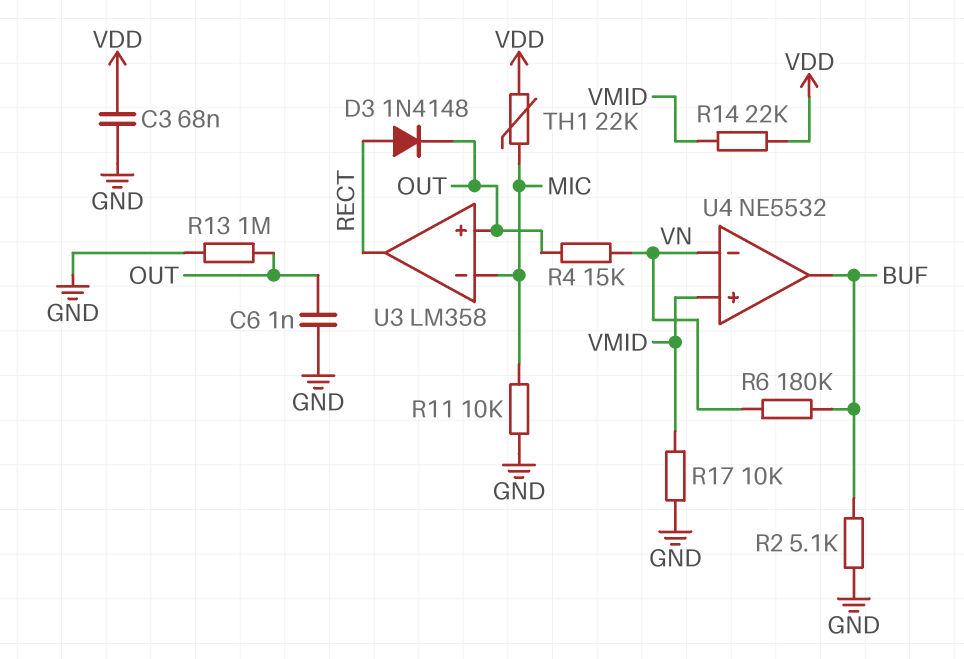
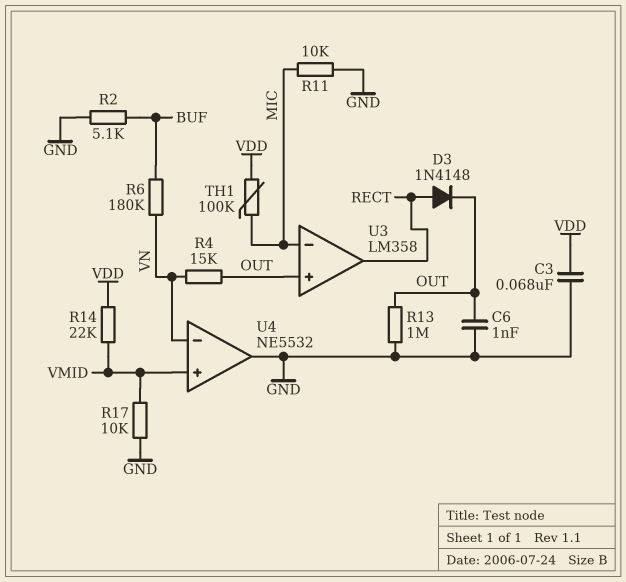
TH1: 22k (MIC, VDD) -> 100k (MIC, VDD)
U4 pin out: BUF -> GND

